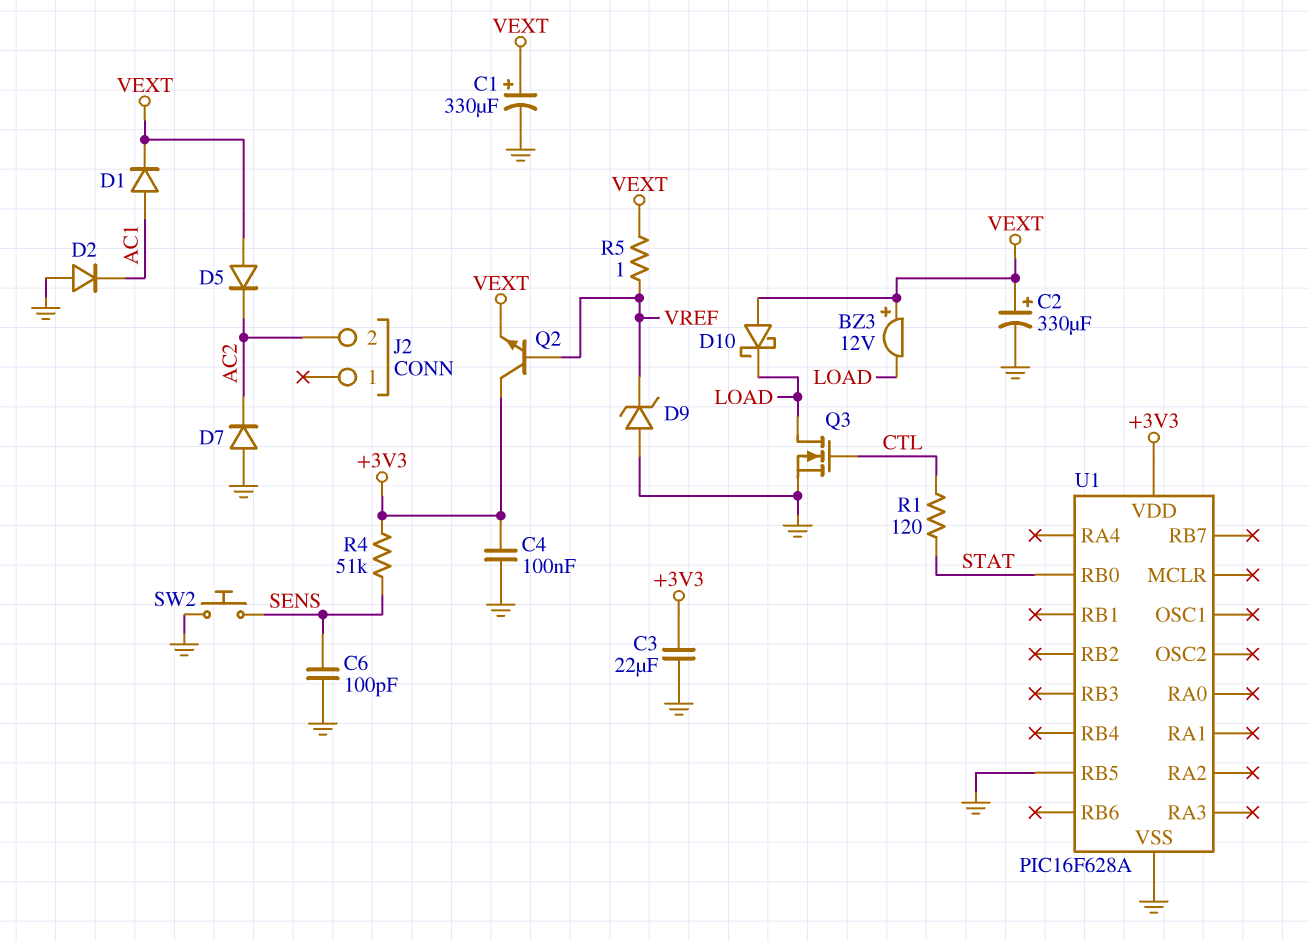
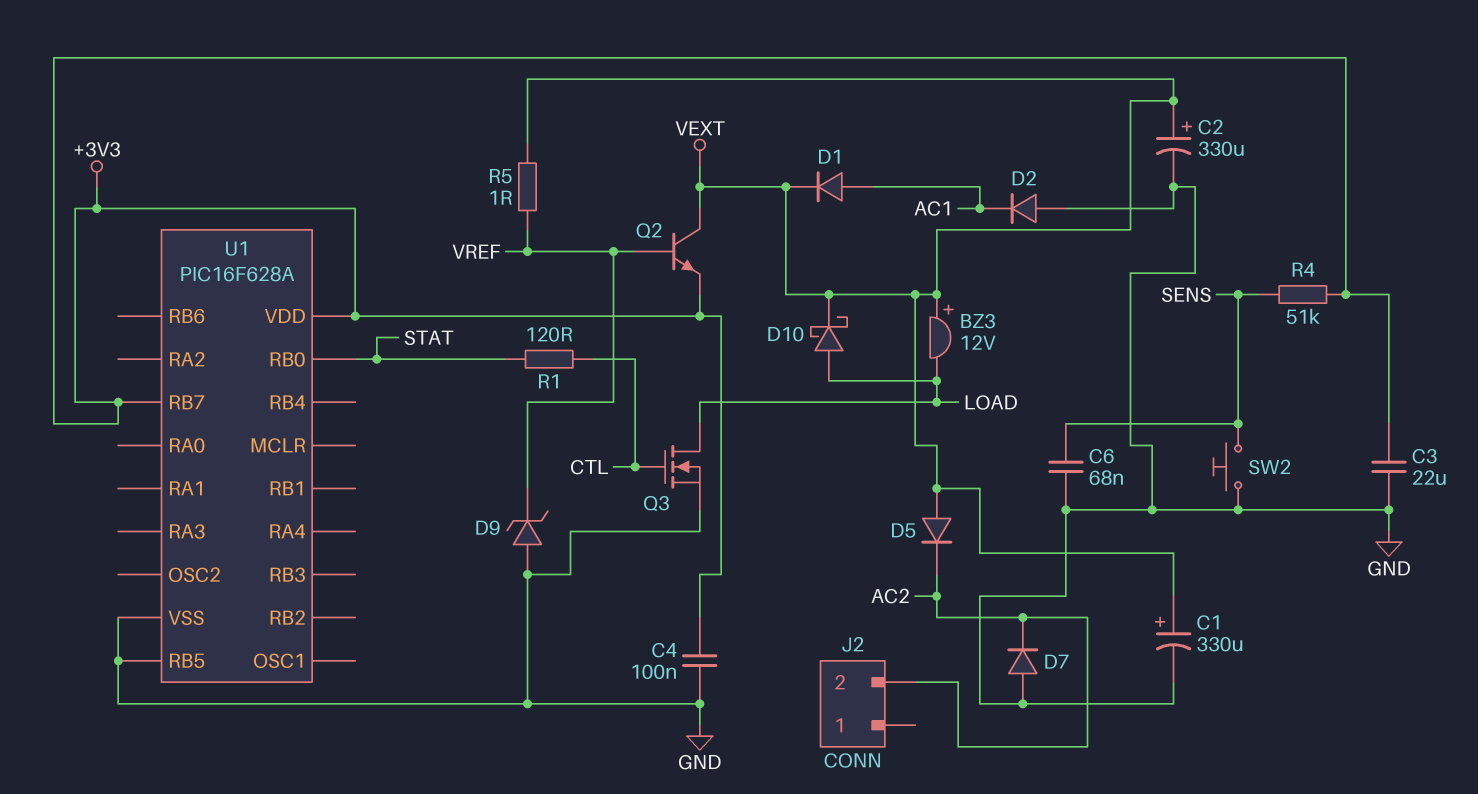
C6: 100pF (GND, SENS) -> 68nF (GND, SENS)
D10: schottky (A VEXT, K LOAD) -> schottky (A LOAD, K VEXT)
Q2: NPN (B VREF, C +3V3, E VEXT) -> NPN (B VREF, C VEXT, E +3V3)
U1 pin RB7: none -> +3V3

